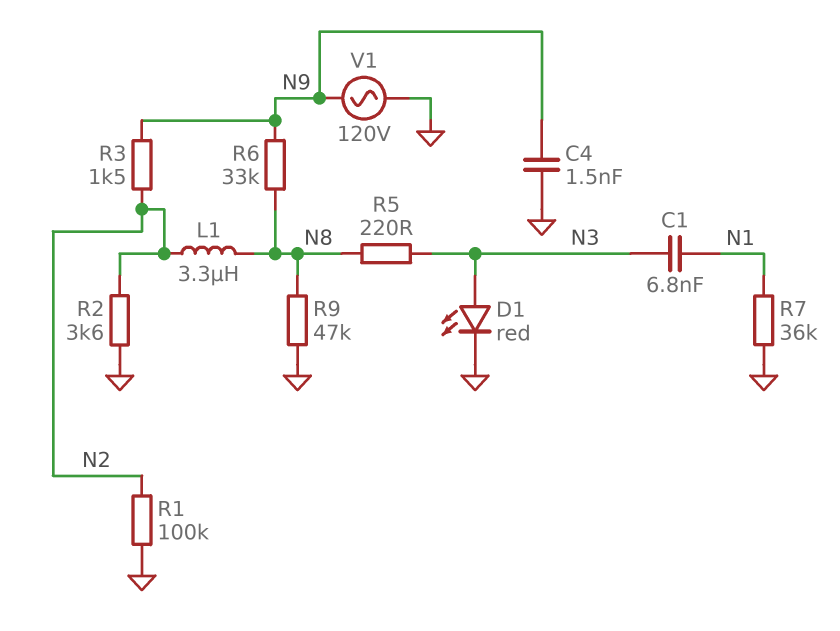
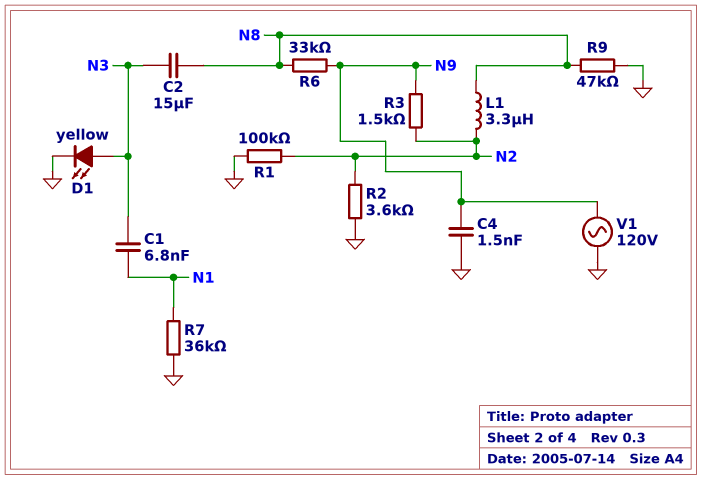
C2: none -> 15uF (N3, N8)
D1: LED red (A N3, K GND) -> LED yellow (A N3, K GND)
R5: 220 (N3, N8) -> none

